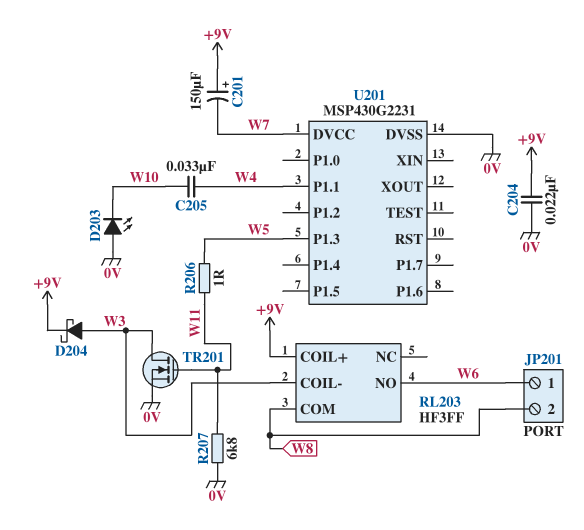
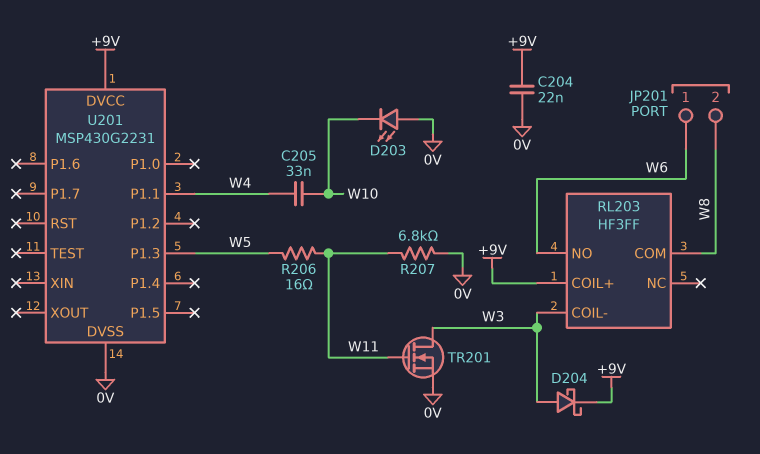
C201: 150uF (plus +9V, minus W7) -> none
R206: 1 (W5, W11) -> 16 (W5, W11)
U201 pin DVCC: W7 -> +9V

